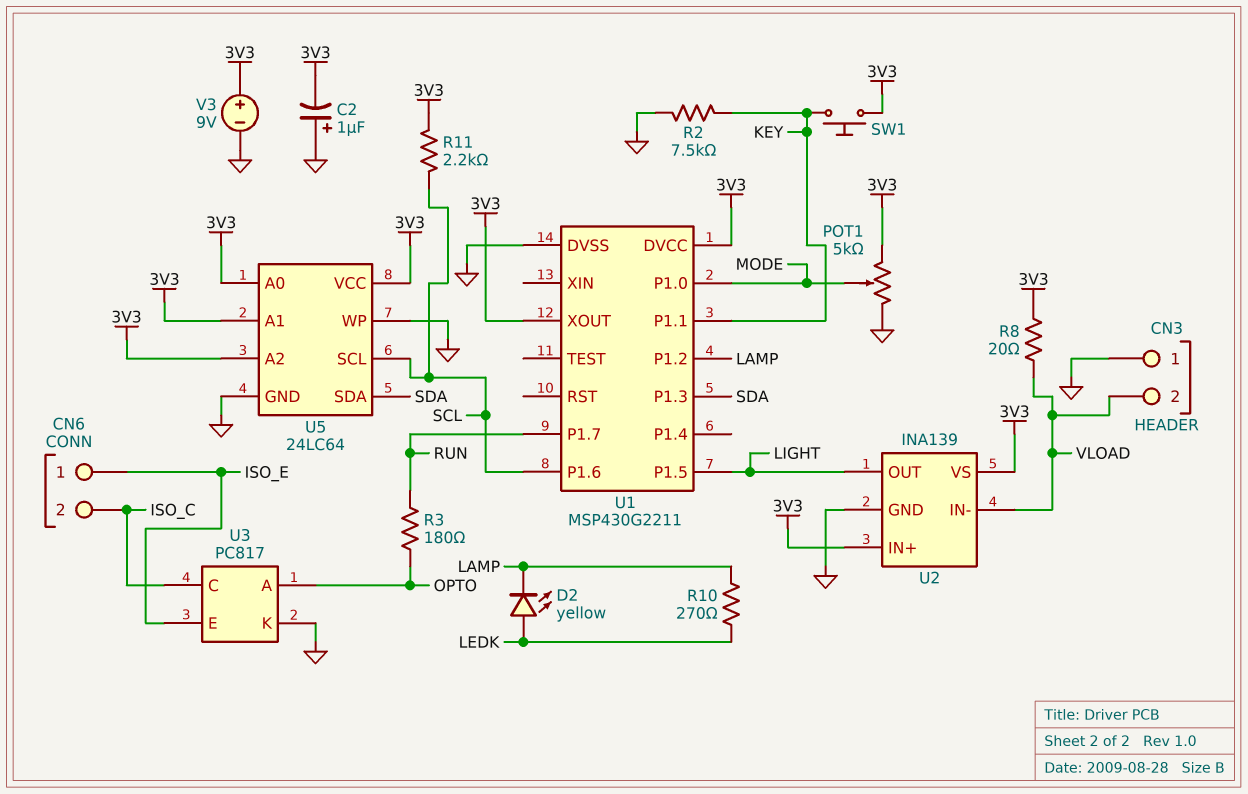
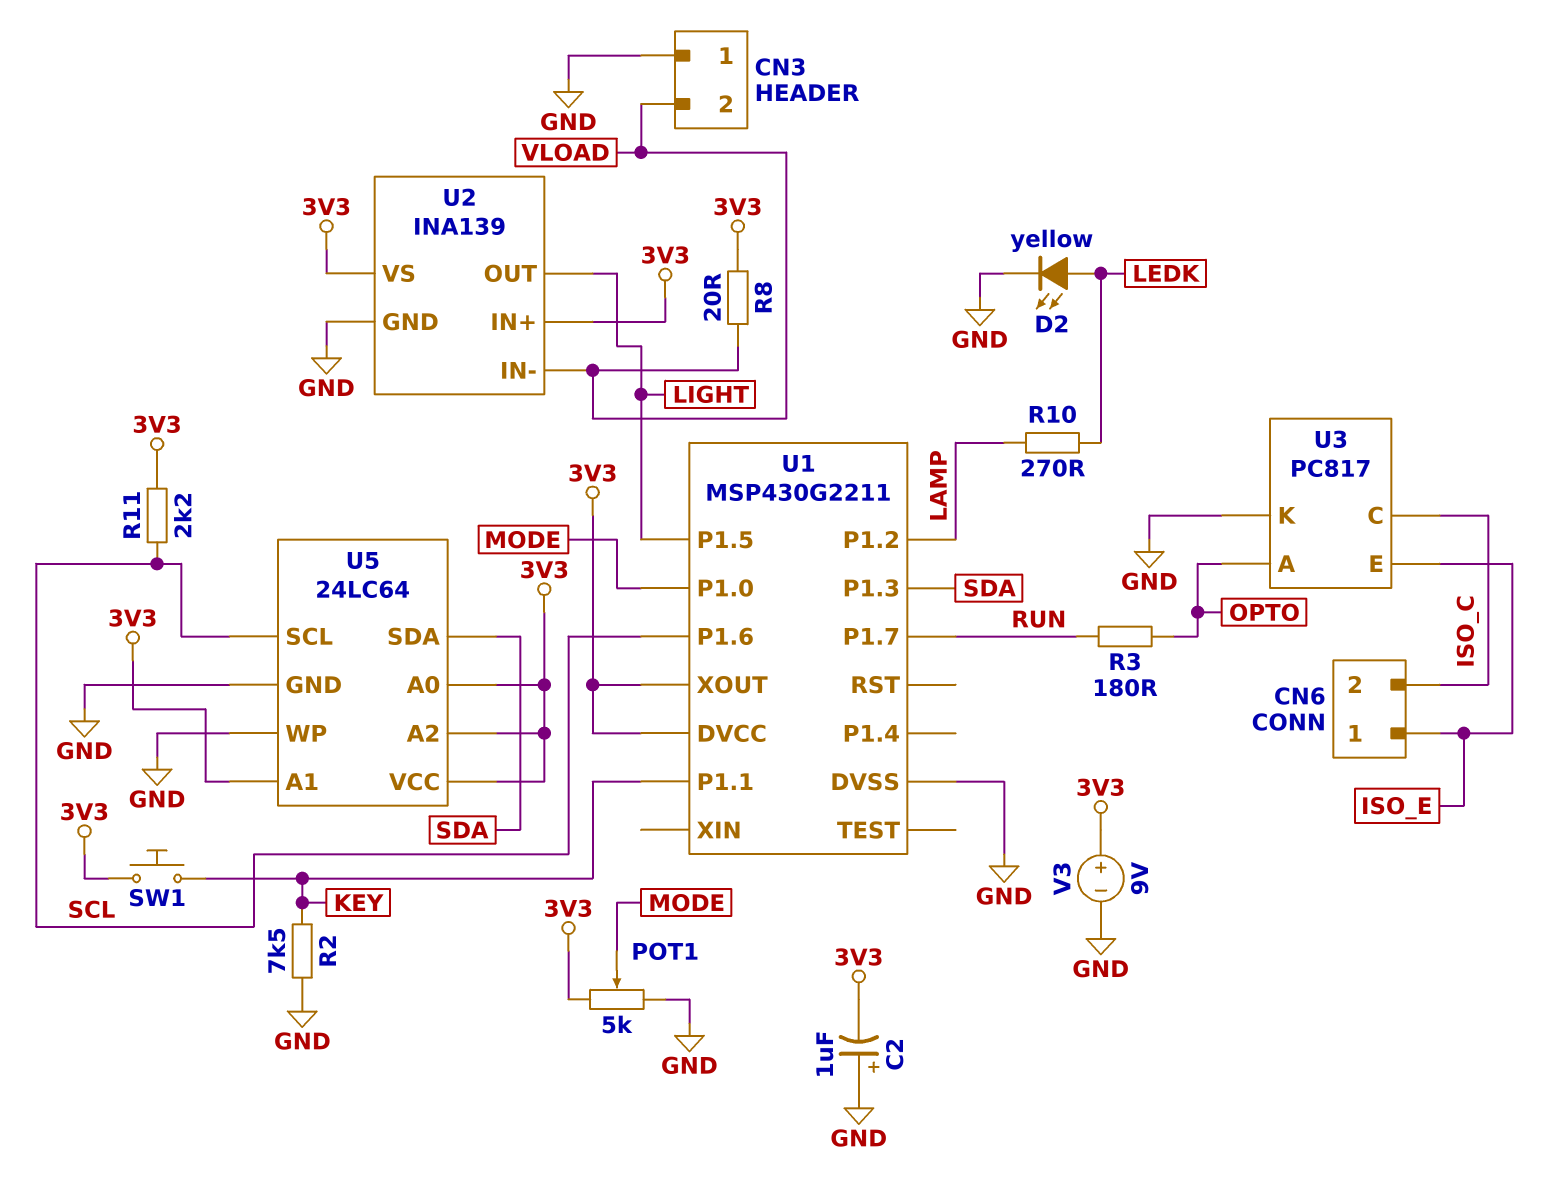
D2: LED yellow (A LEDK, K LAMP) -> LED yellow (A LEDK, K GND)

